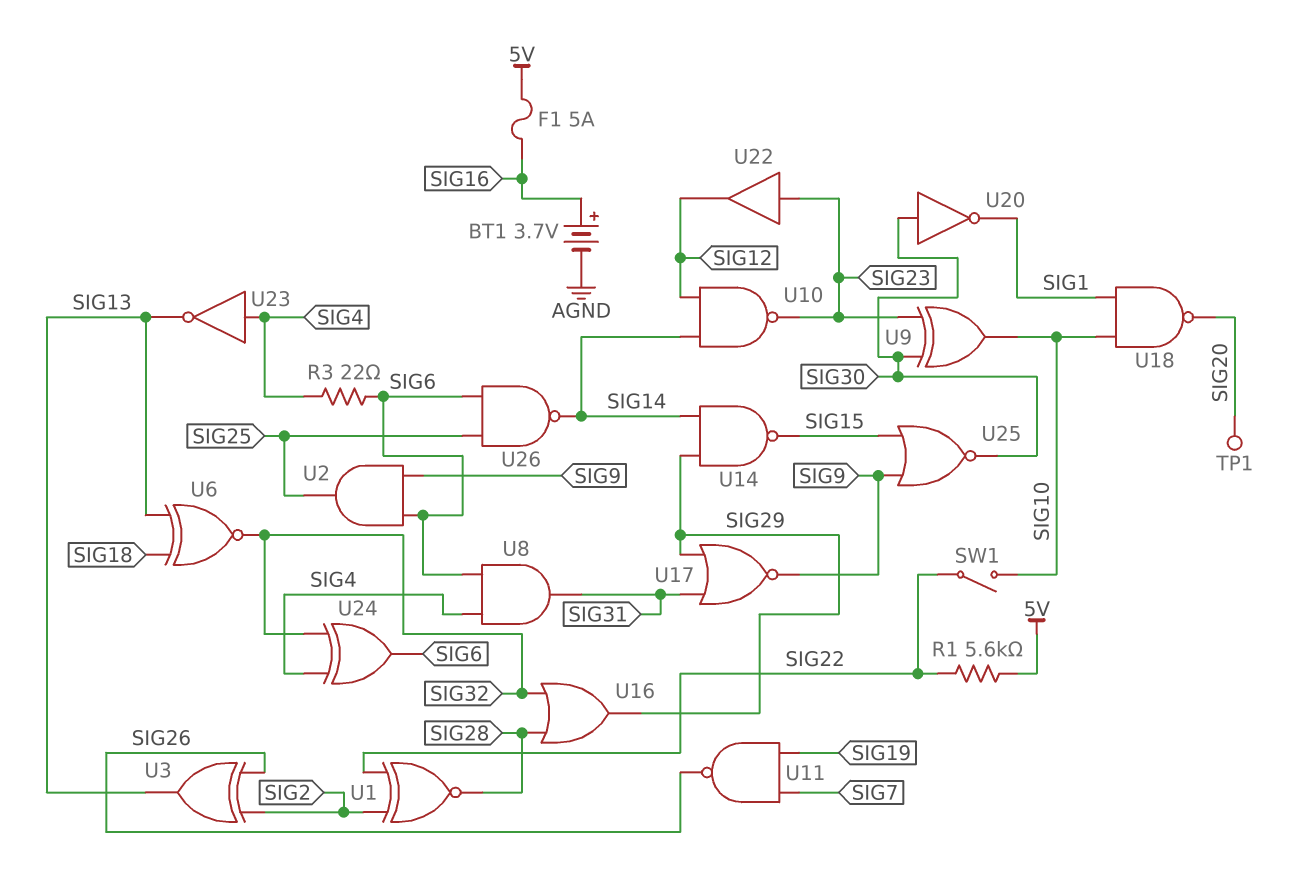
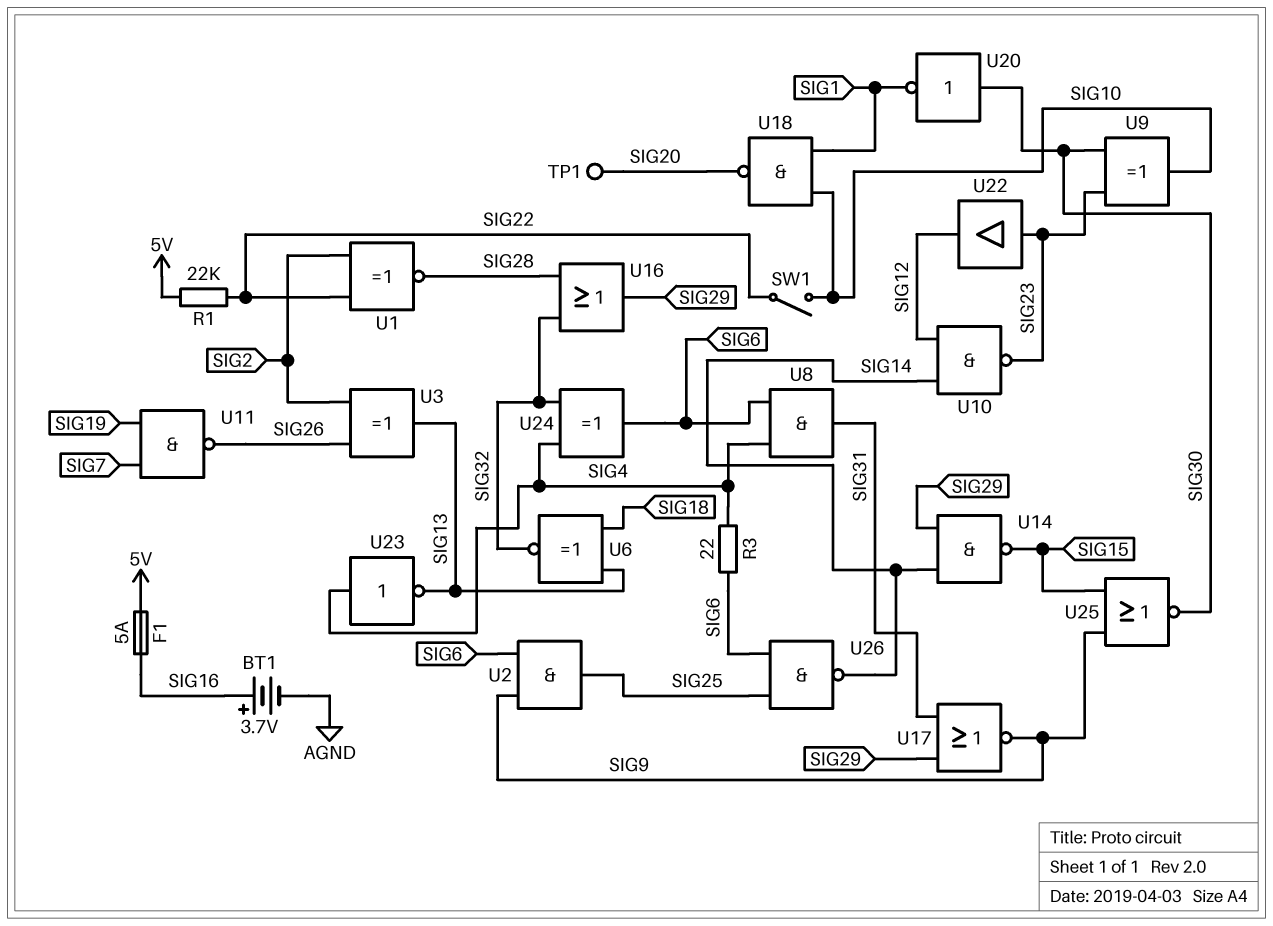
R1: 5.6k (5V, SIG22) -> 22k (5V, SIG22)

